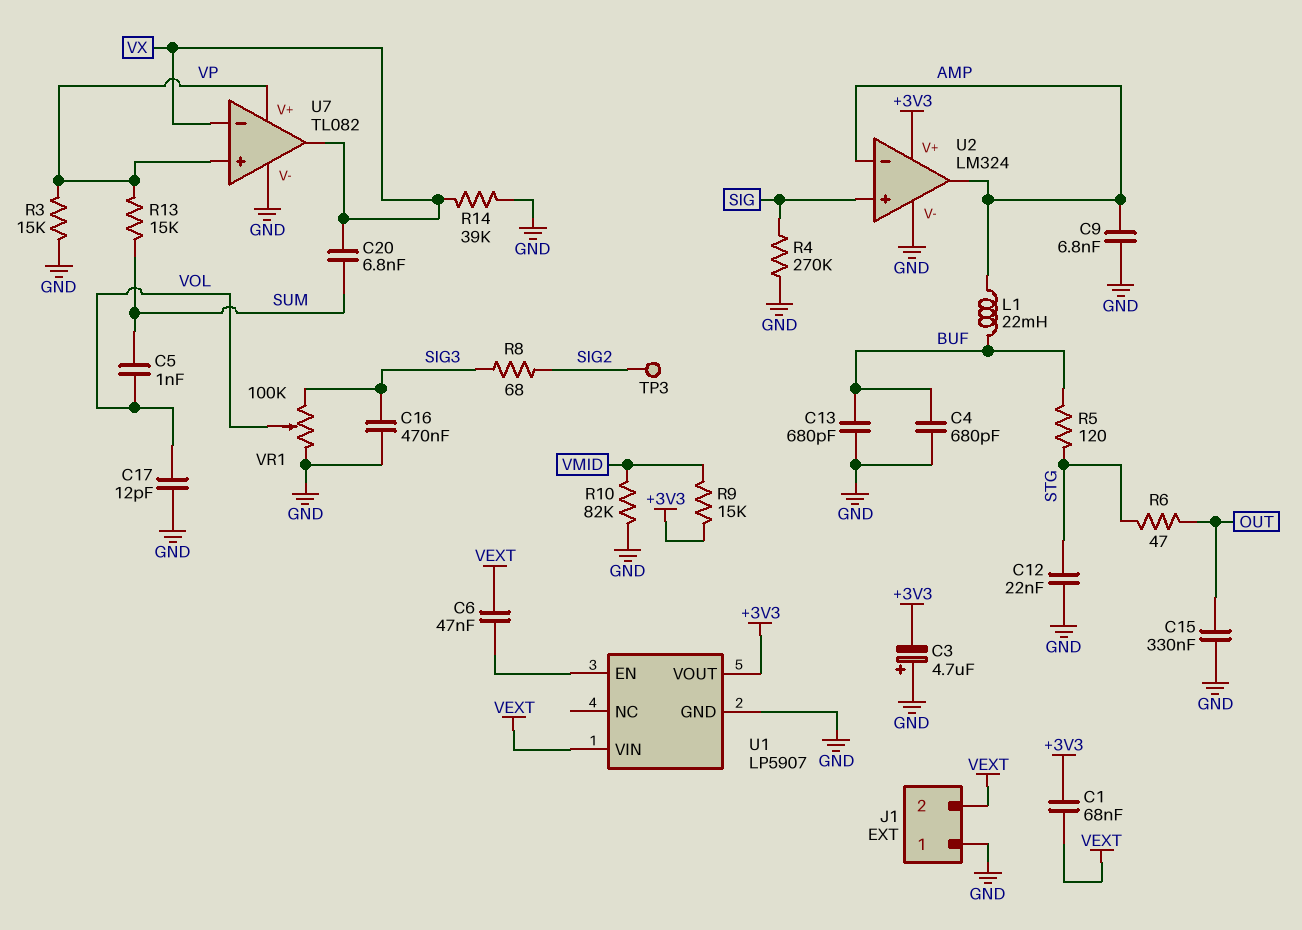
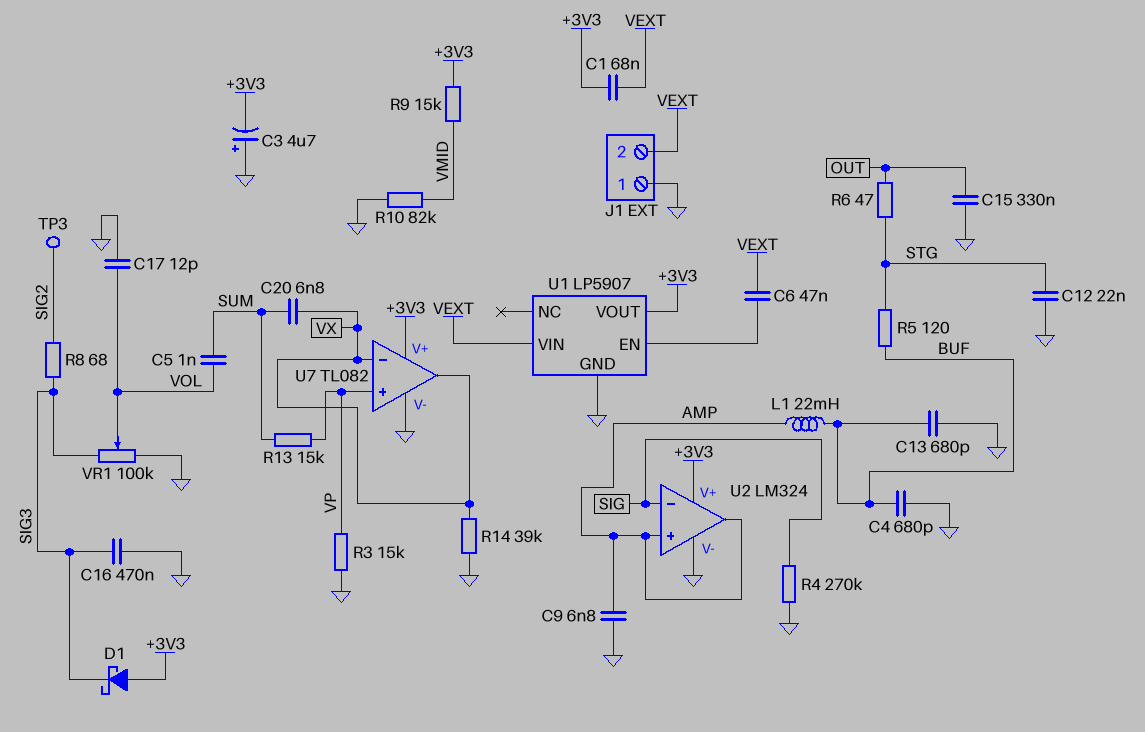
D1: none -> schottky (A +3V3, K SIG3)
U2 pin in+: SIG -> AMP
U2 pin in-: AMP -> SIG
U7 pin V+: VP -> +3V3

